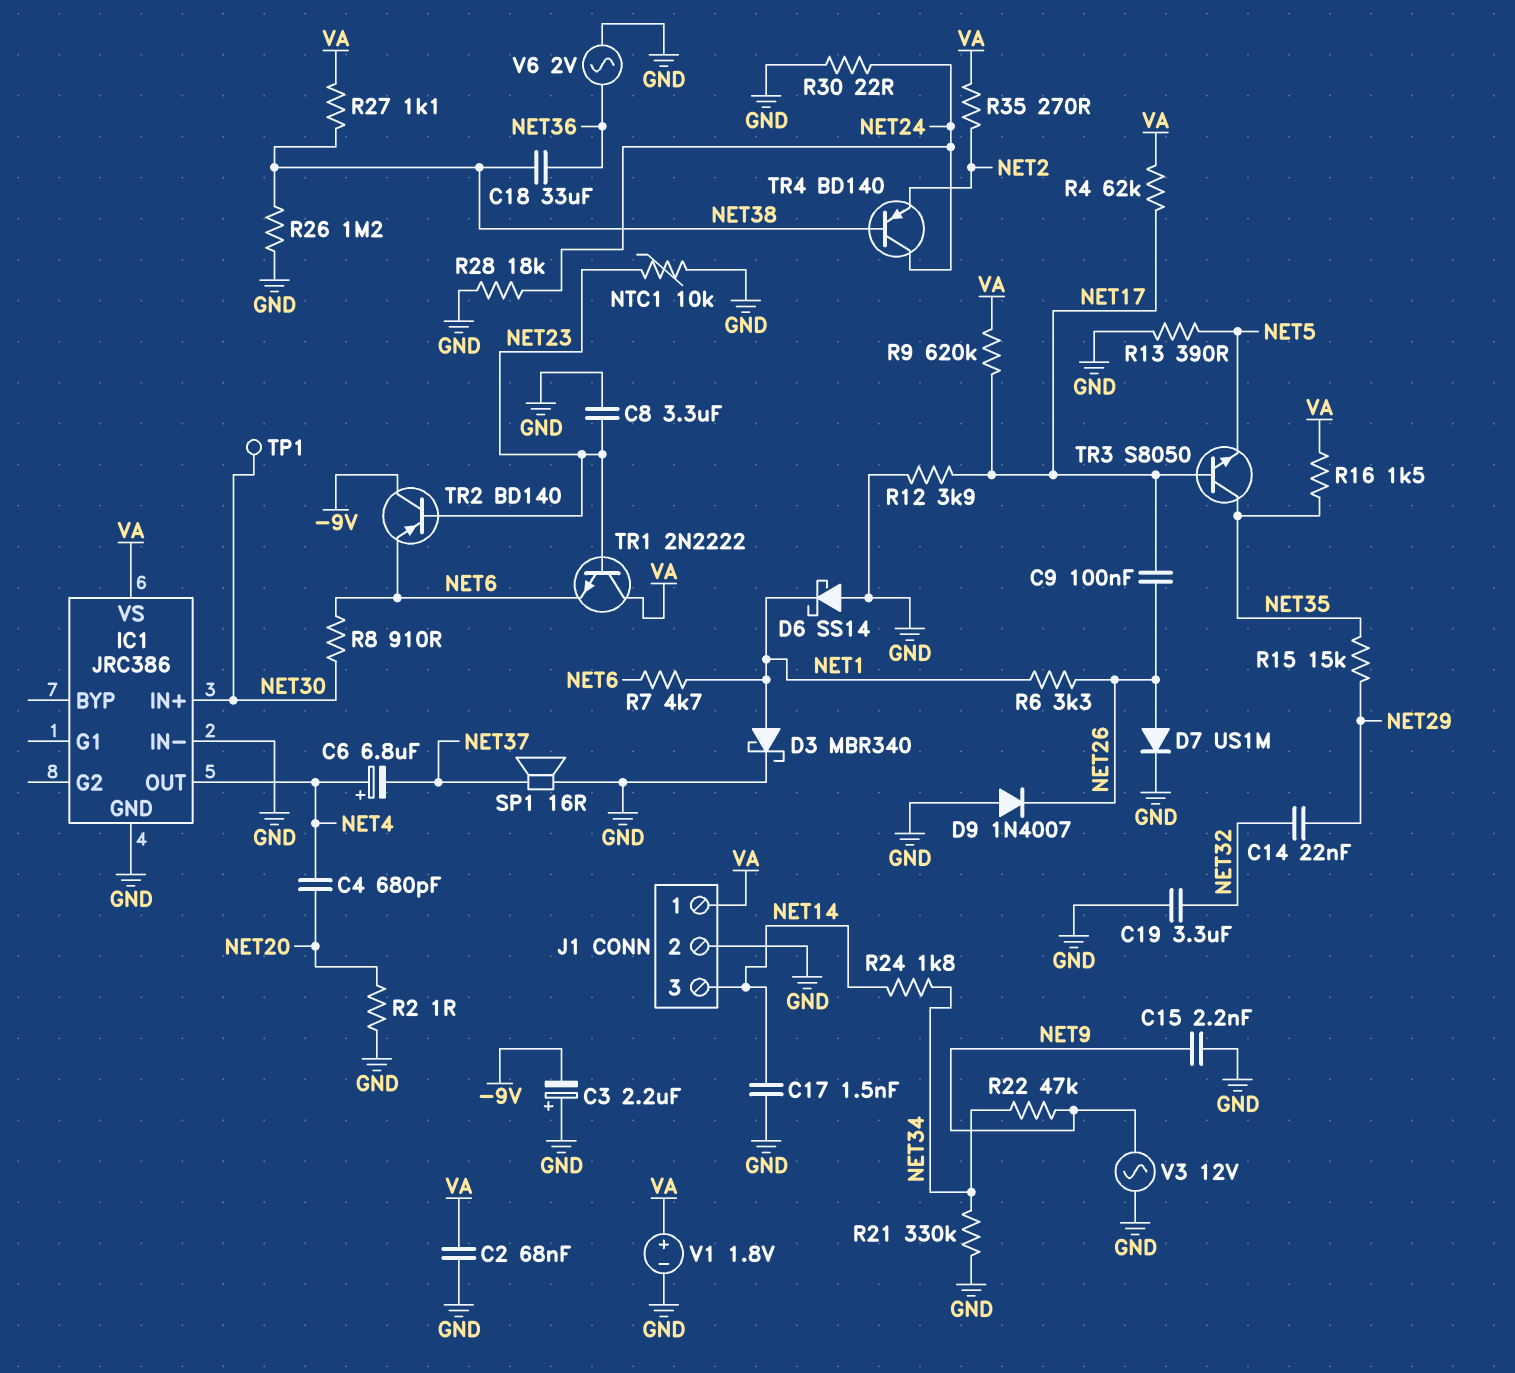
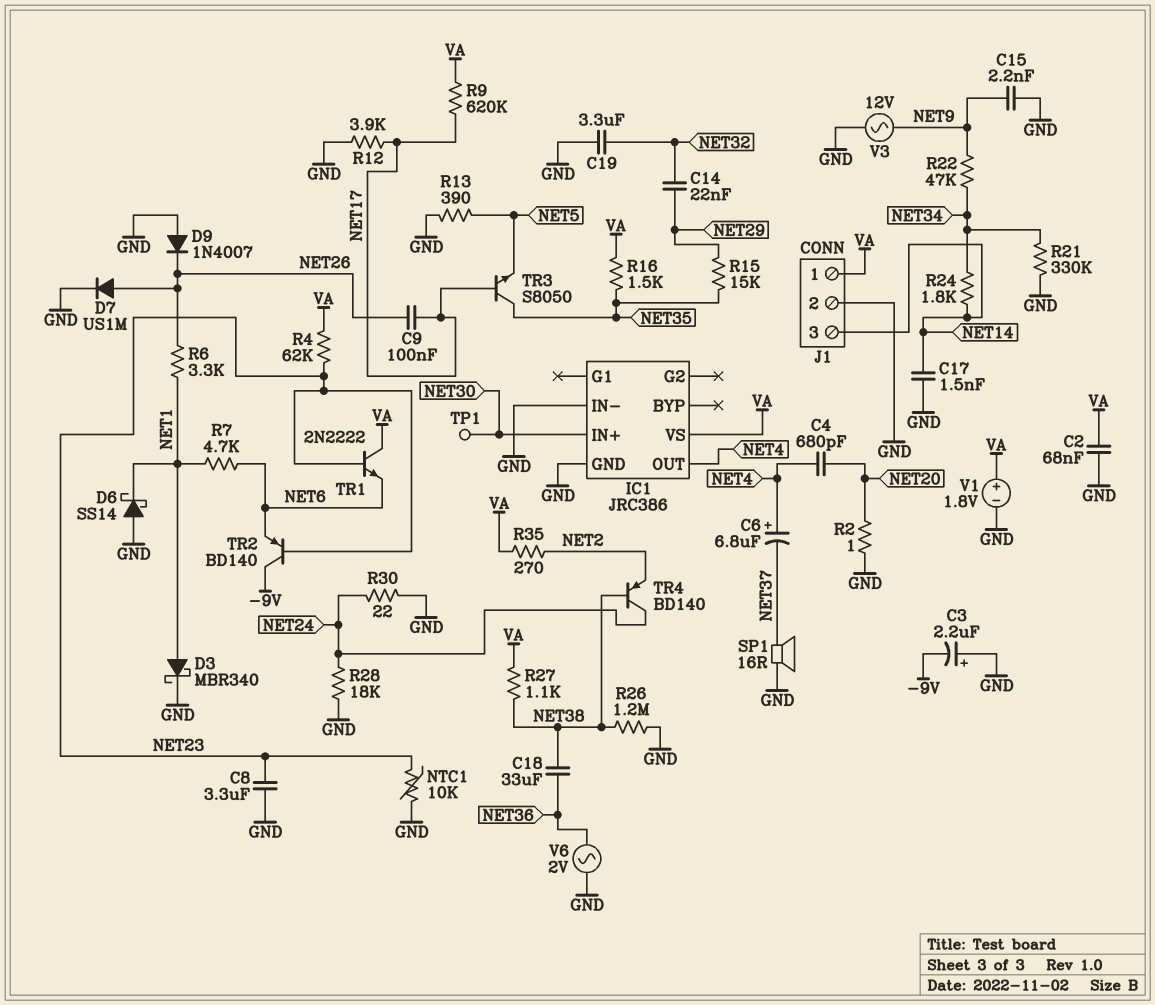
R4: 62k (NET17, VA) -> 62k (NET23, VA)
R8: 910 (NET6, NET30) -> none

